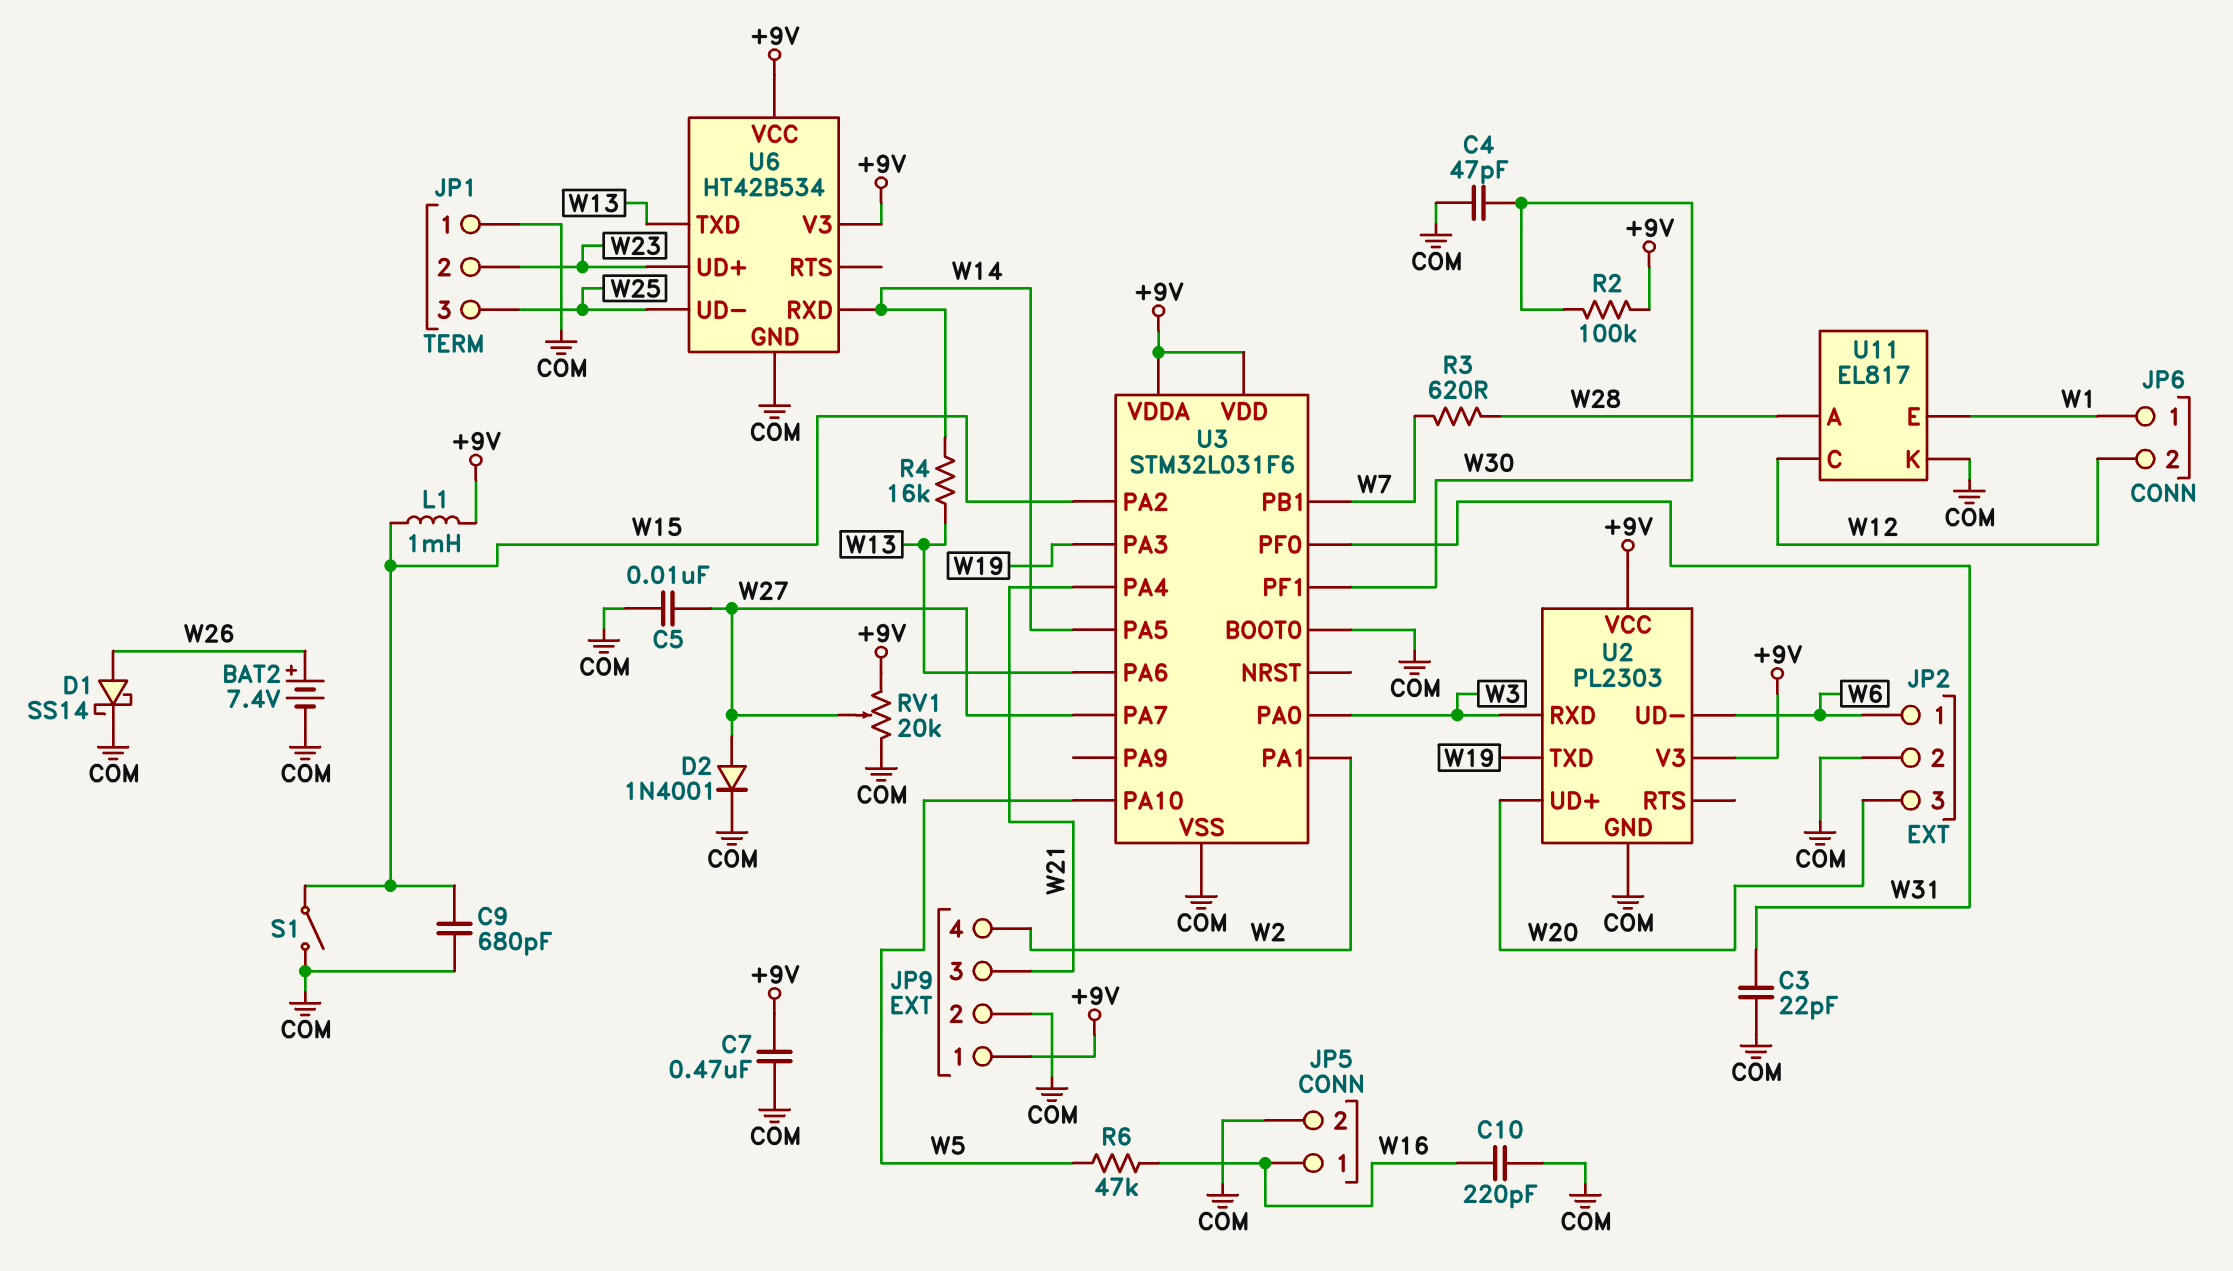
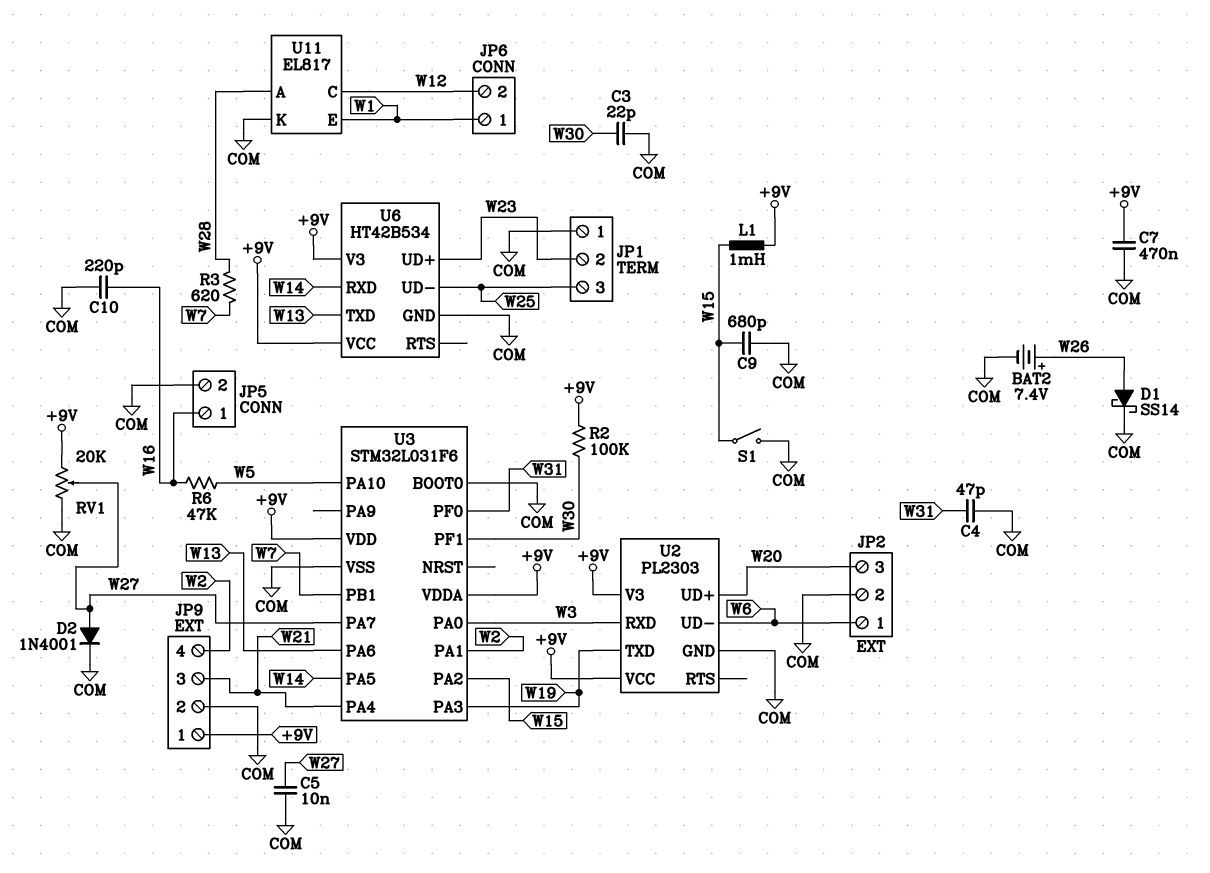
C3: 22pF (COM, W31) -> 22pF (COM, W30)
C4: 47pF (COM, W30) -> 47pF (COM, W31)
R4: 16k (W13, W14) -> none

